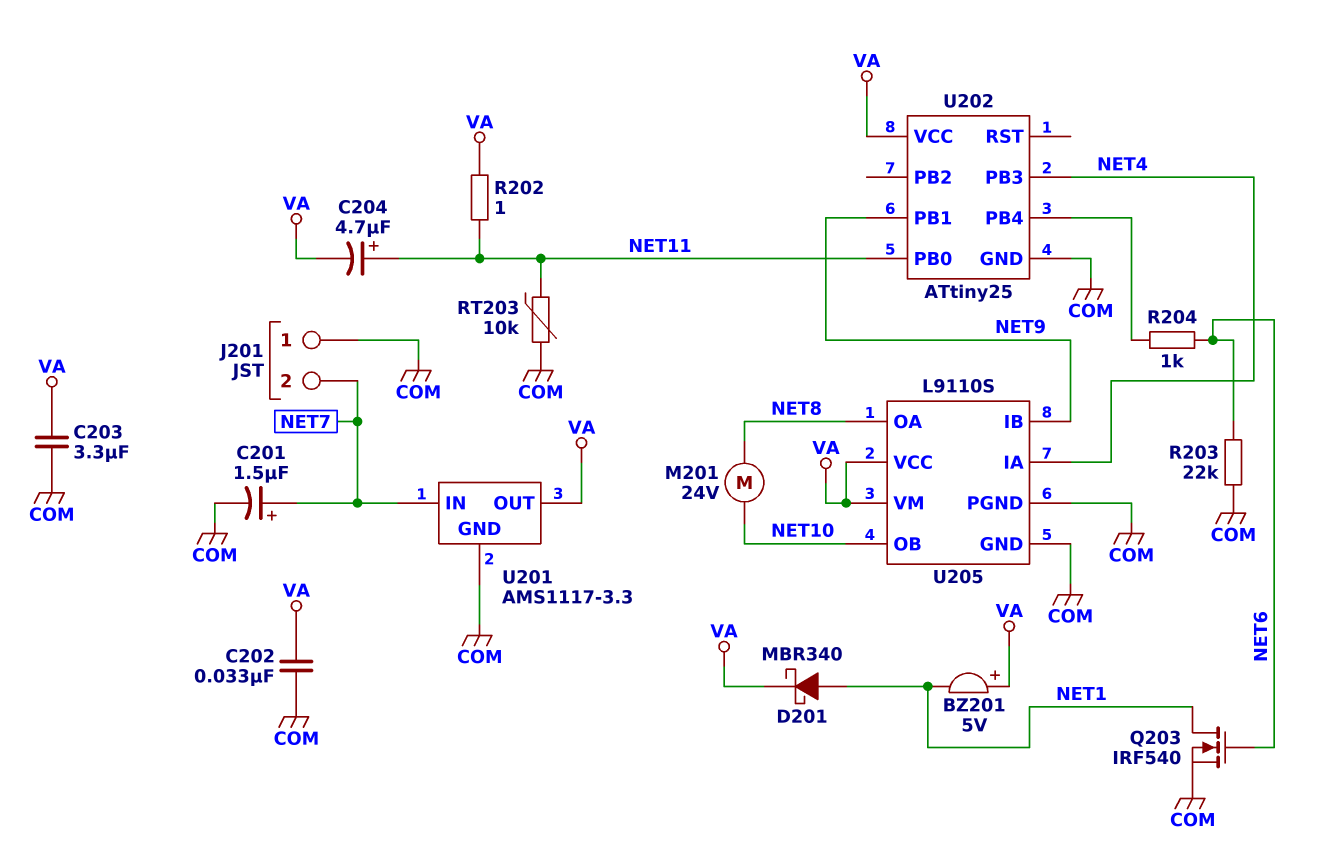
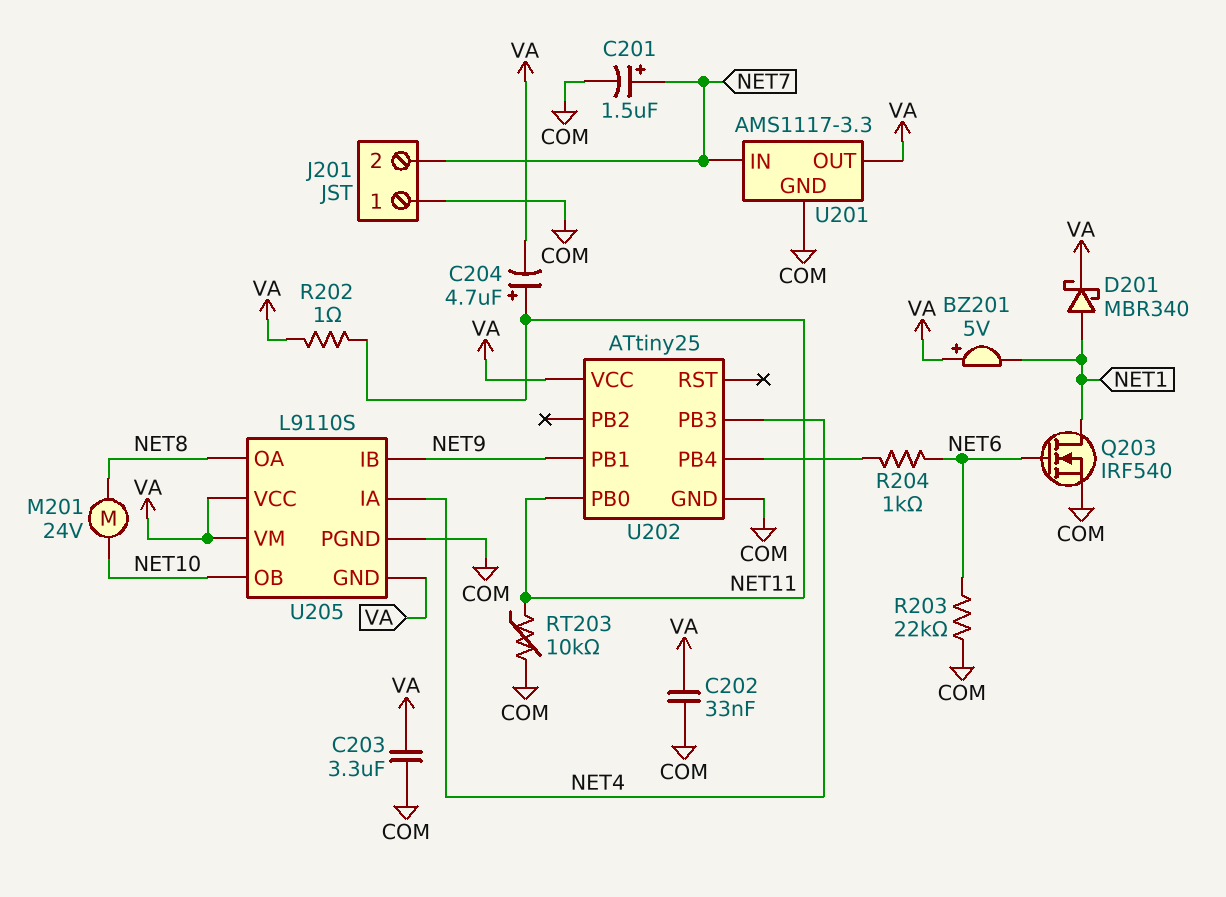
U205 pin GND: COM -> VA

